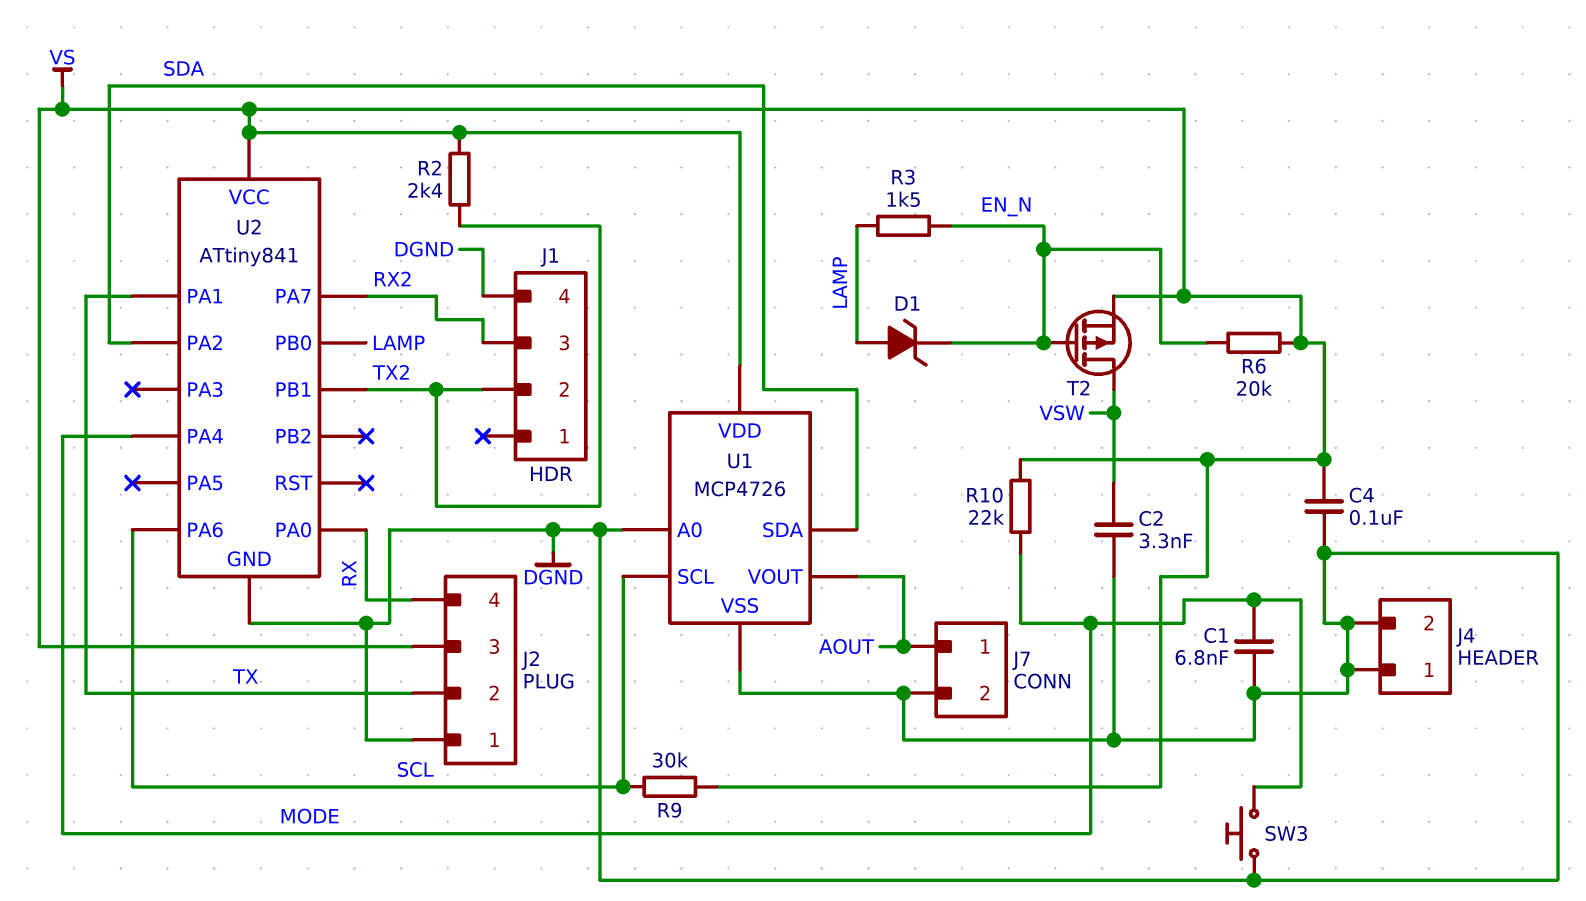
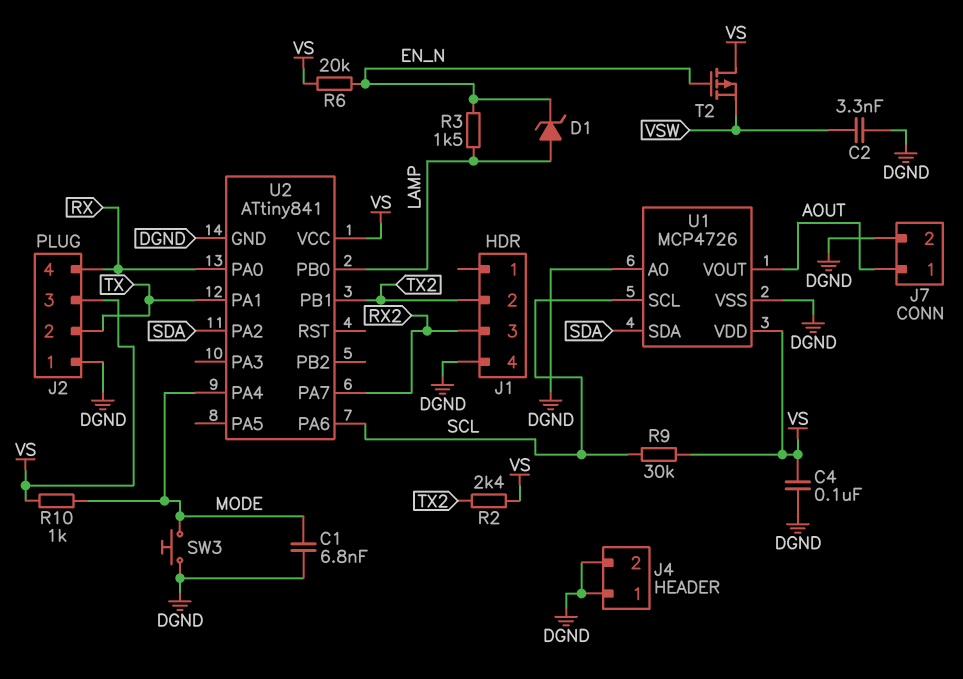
R10: 22k (MODE, VS) -> 1k (MODE, VS)
T2: PMOS (G EN_N, D VSW, S VS) -> PMOS (G EN_N, D VS, S VSW)

